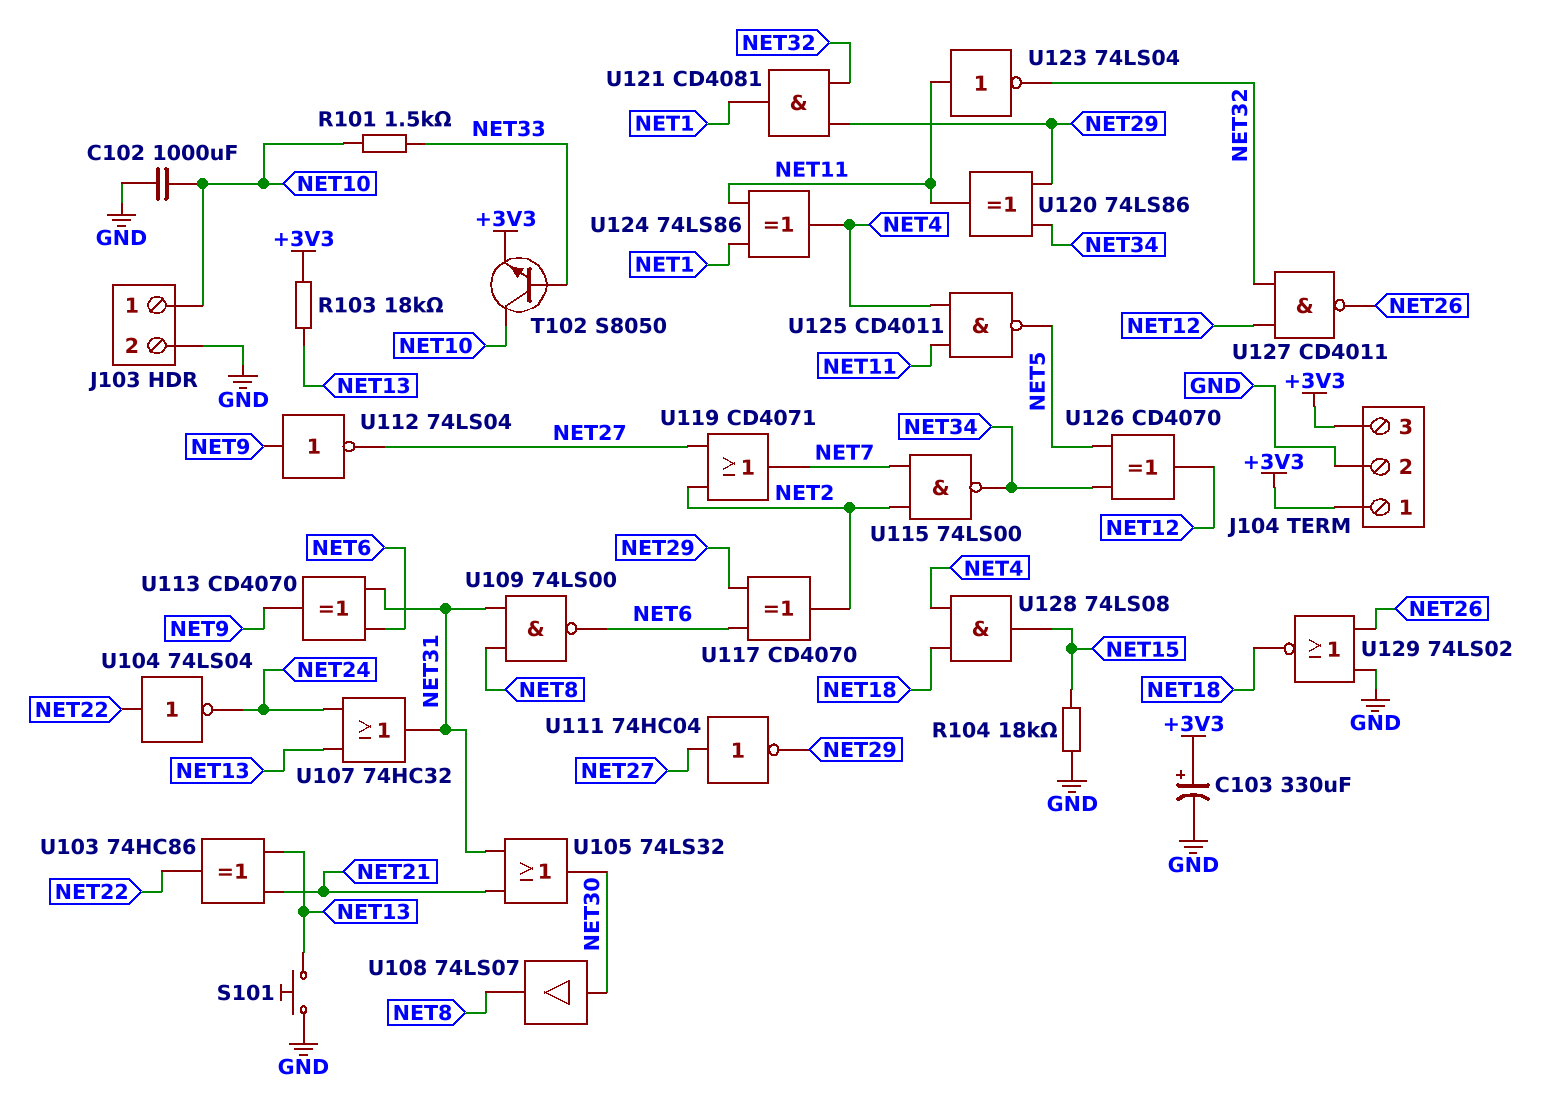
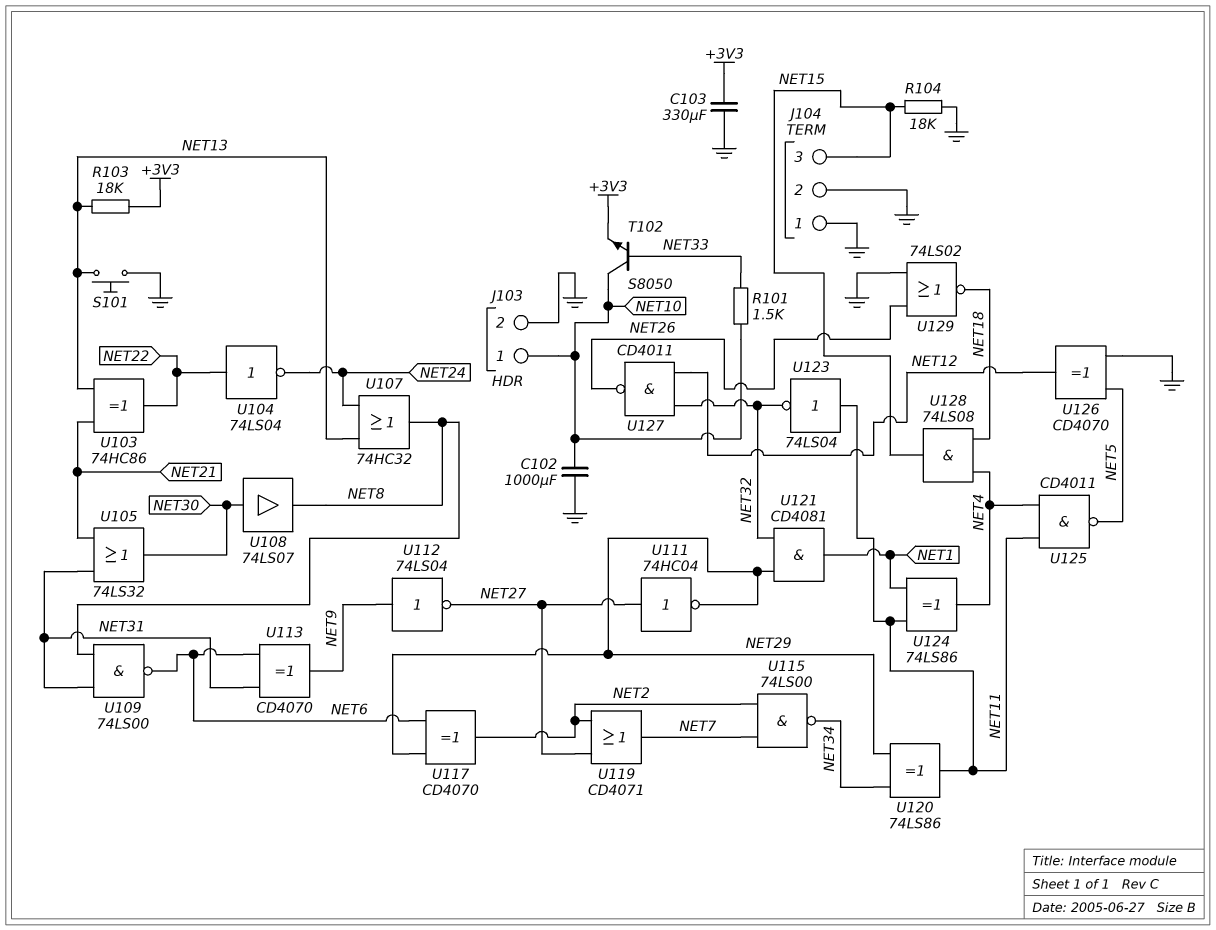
C103: 330uF (plus +3V3, minus GND) -> 330uF (+3V3, GND)
J104 pin 1: +3V3 -> GND
J104 pin 3: +3V3 -> NET15
U107: OR 74HC32 (in NET13, in NET24, out NET31) -> OR 74HC32 (in NET13, in NET24, out NET8)
U126: XOR CD4070 (in NET5, in NET34, out NET12) -> XOR CD4070 (in GND, in NET5, out NET12)

